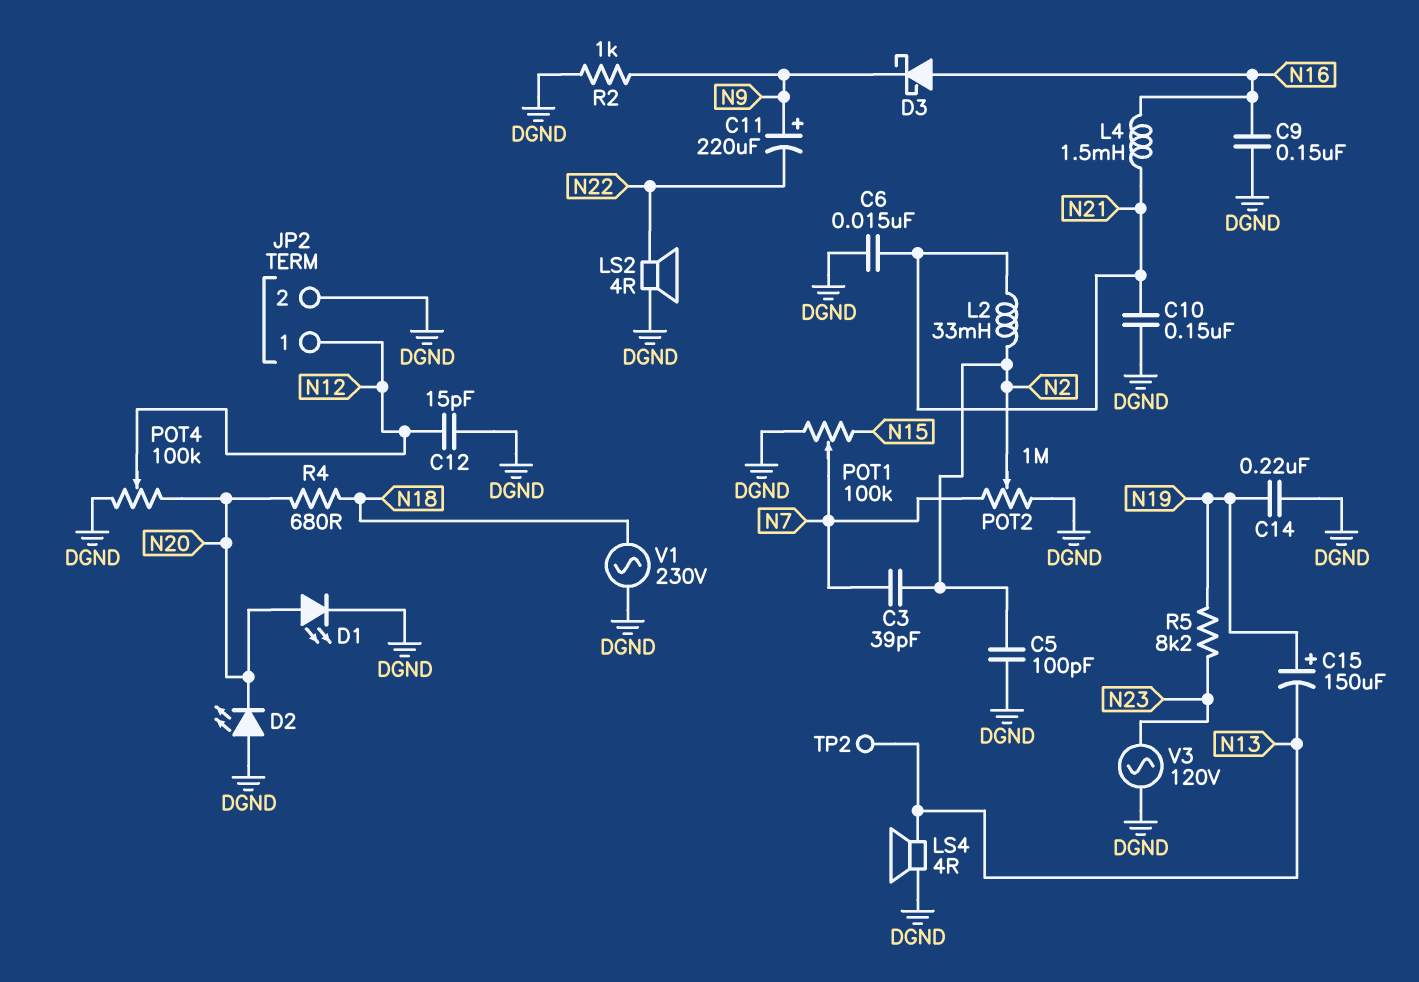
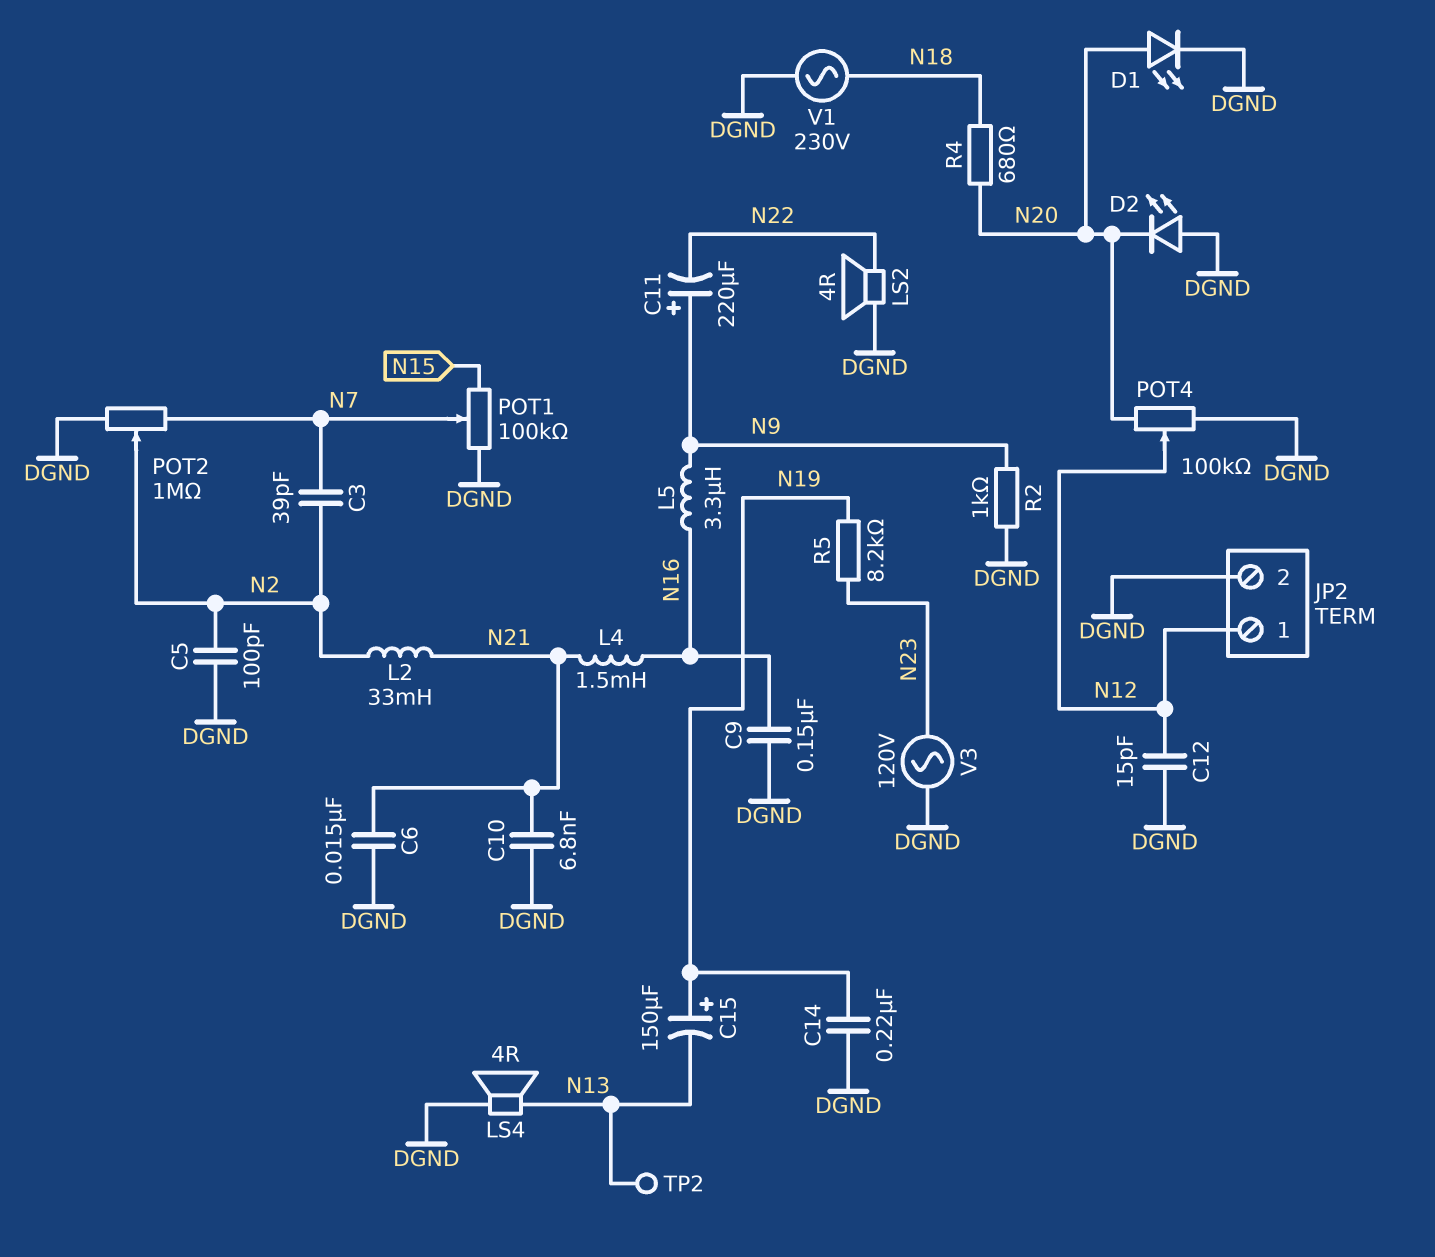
C10: 150nF (DGND, N21) -> 6.8nF (DGND, N21)
D3: schottky (A N16, K N9) -> none
L5: none -> 3.3uH (N9, N16)

